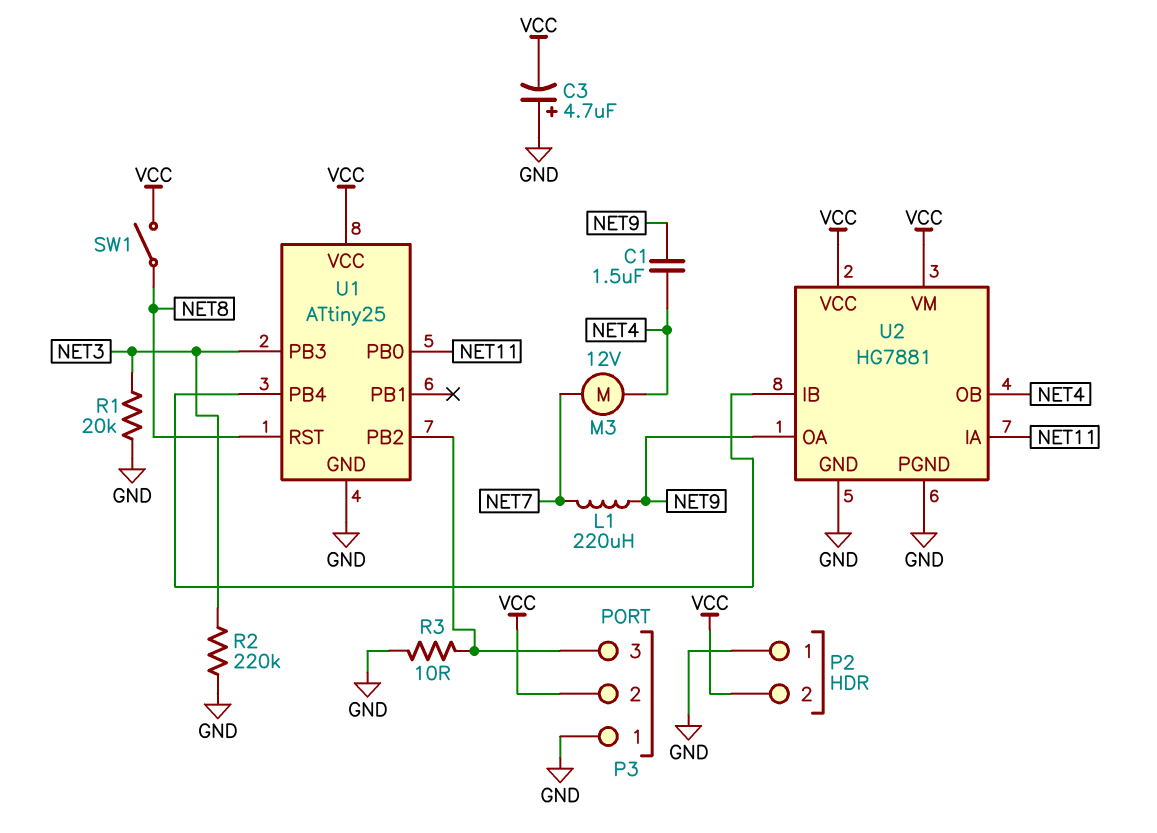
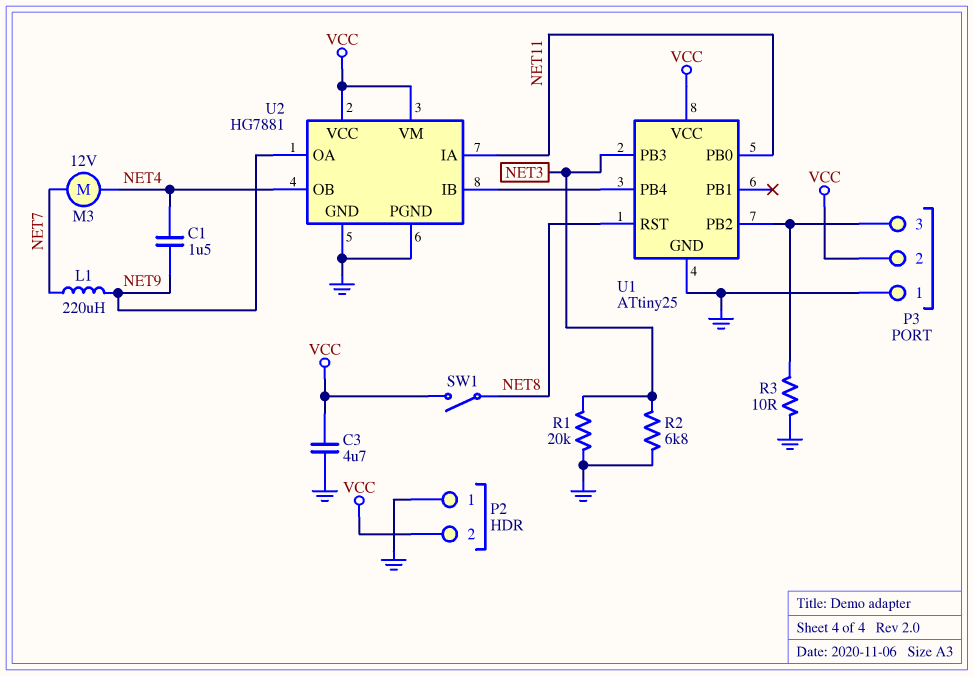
C3: 4.7uF (plus GND, minus VCC) -> 4.7uF (GND, VCC)
R2: 220k (GND, NET3) -> 6.8k (GND, NET3)

